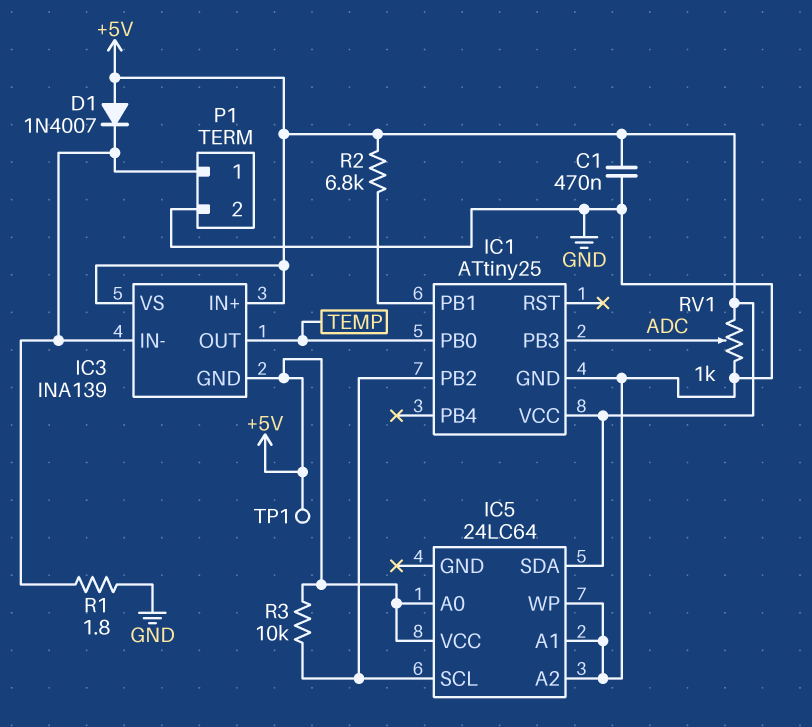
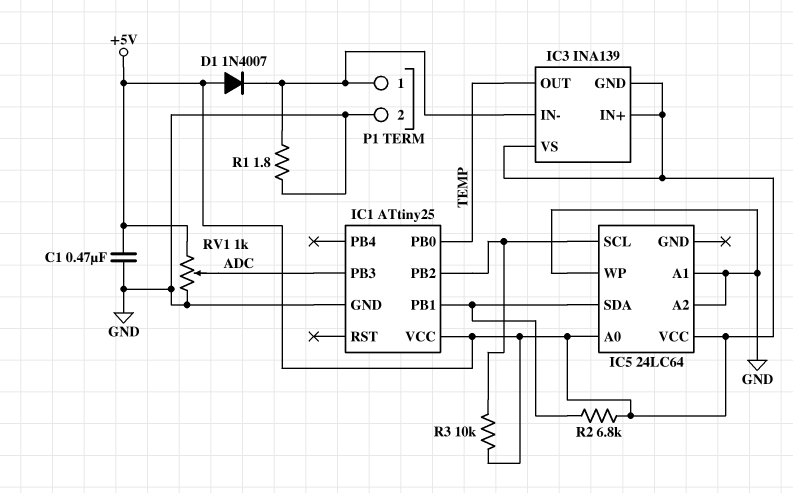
IC5 pin SDA: +5V -> IC1/PB1
TP1: test point (+5V) -> none

